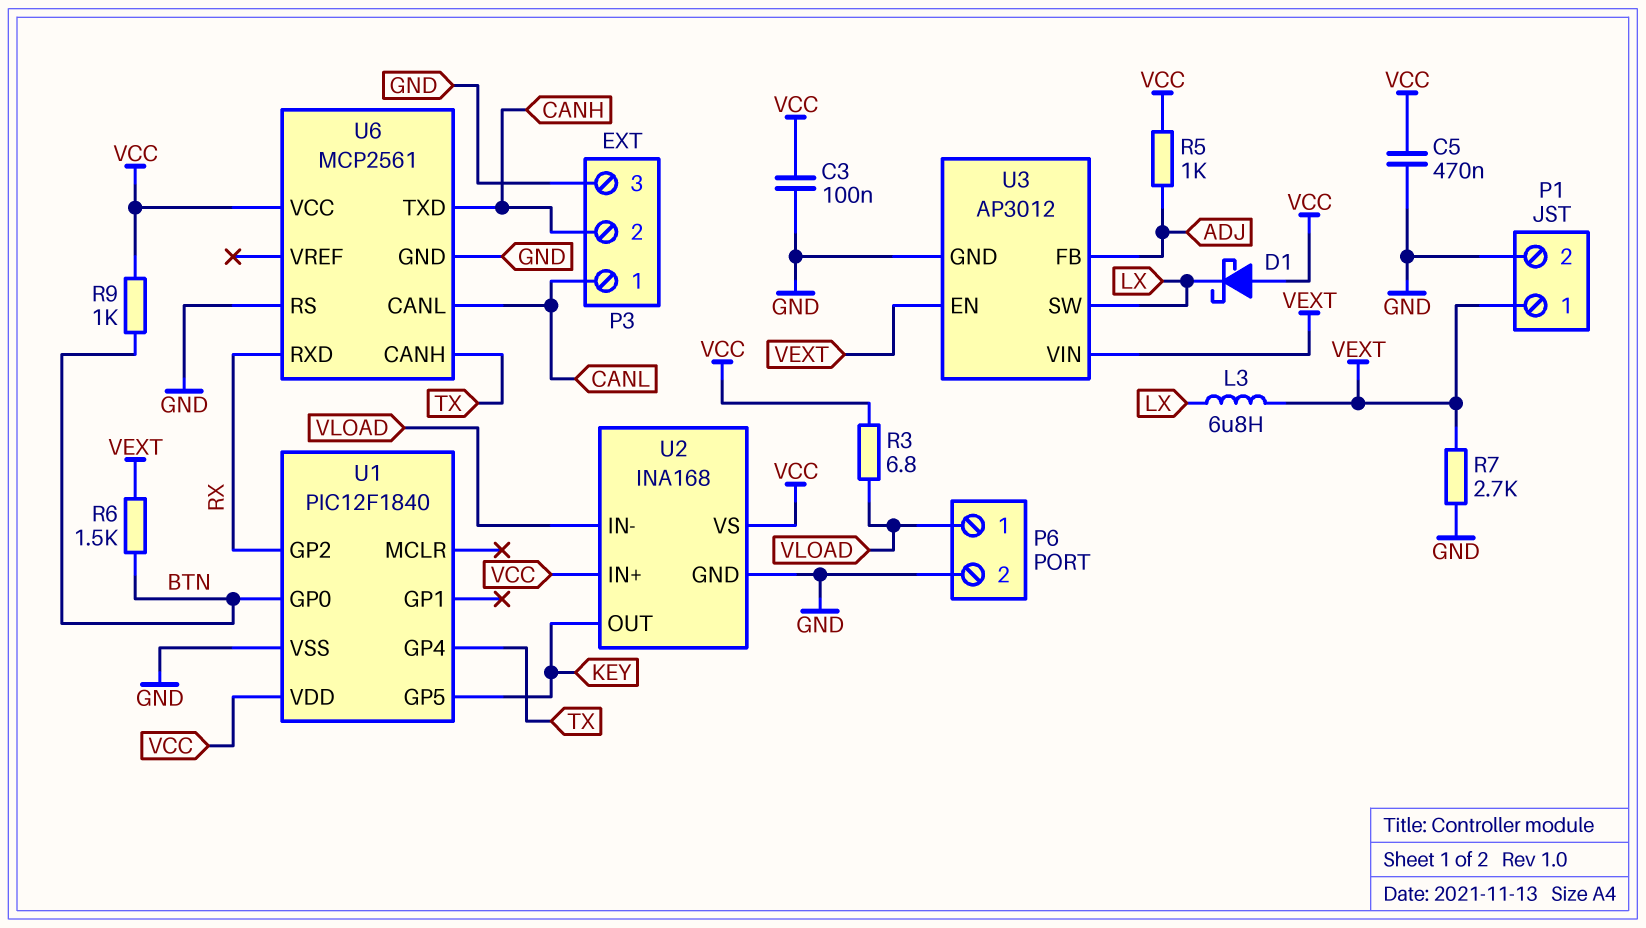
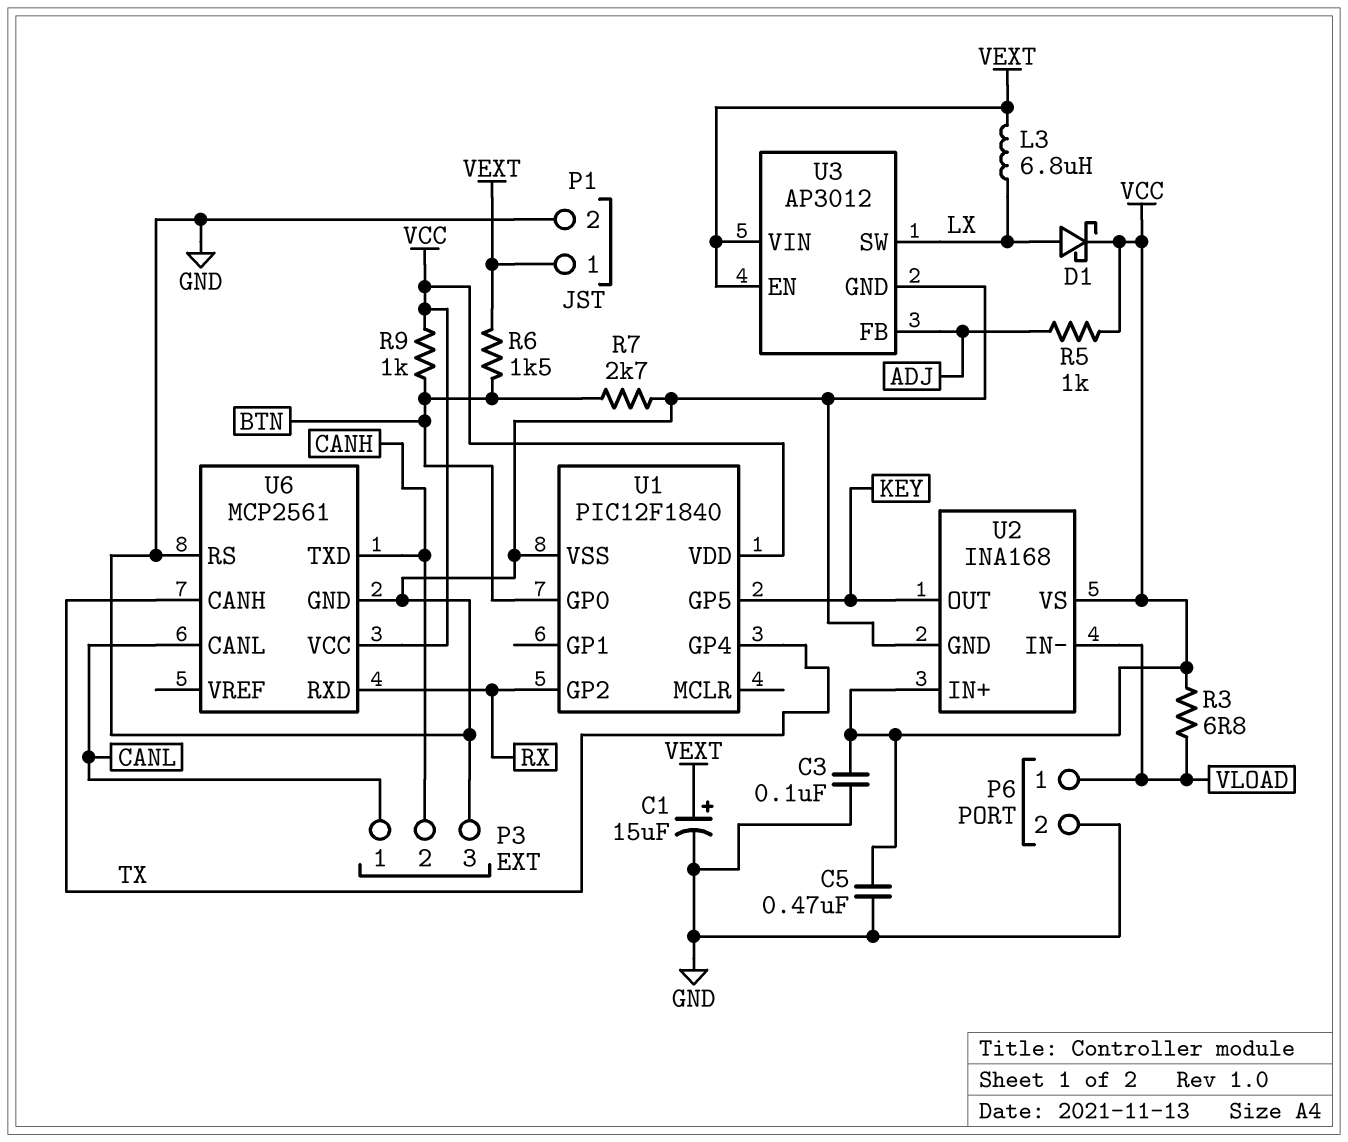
C1: none -> 15uF (plus VEXT, minus GND)
D1: schottky (A VCC, K LX) -> schottky (A LX, K VCC)
R7: 2.7k (GND, VEXT) -> 2.7k (BTN, GND)

